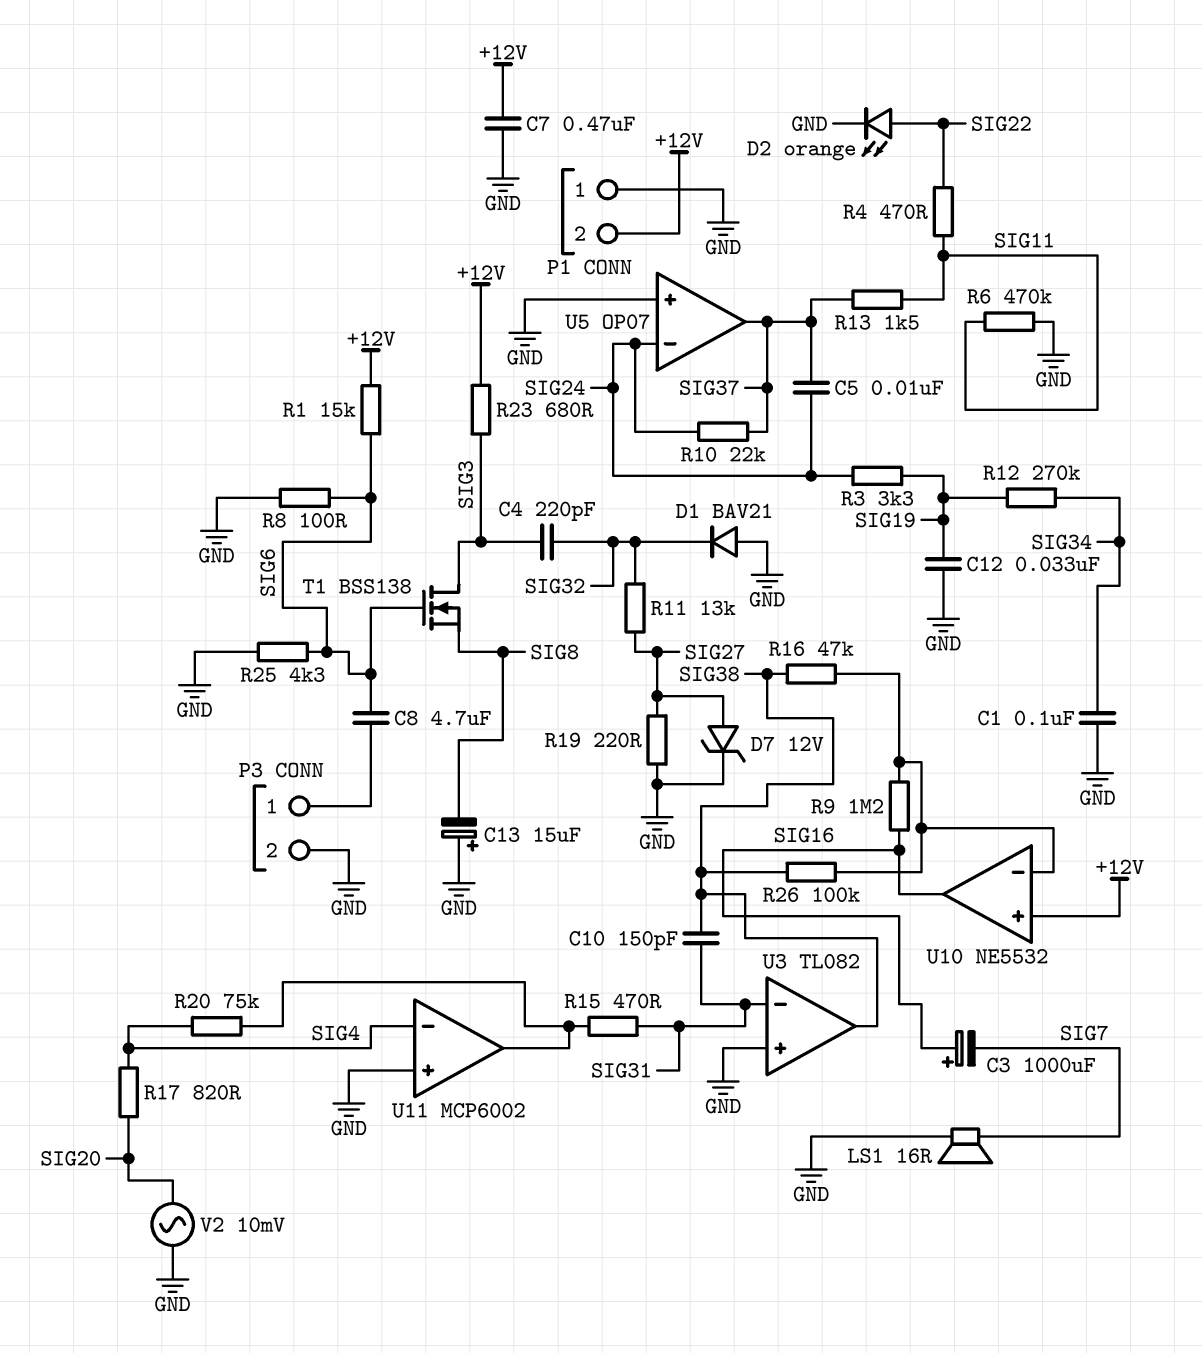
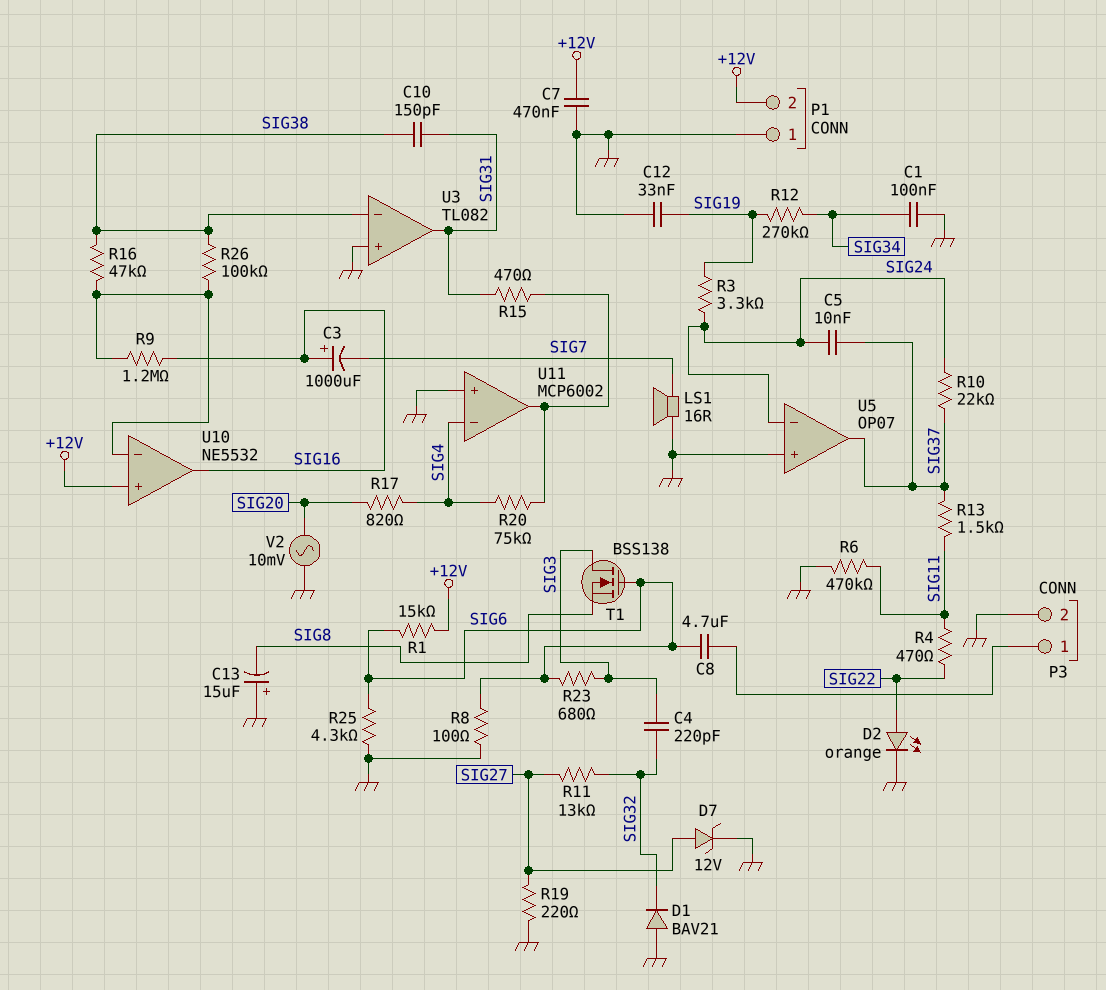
R23: 680 (+12V, SIG3) -> 680 (SIG3, SIG6)
U3 pin in-: SIG31 -> SIG38
U3 pin out: SIG38 -> SIG31

